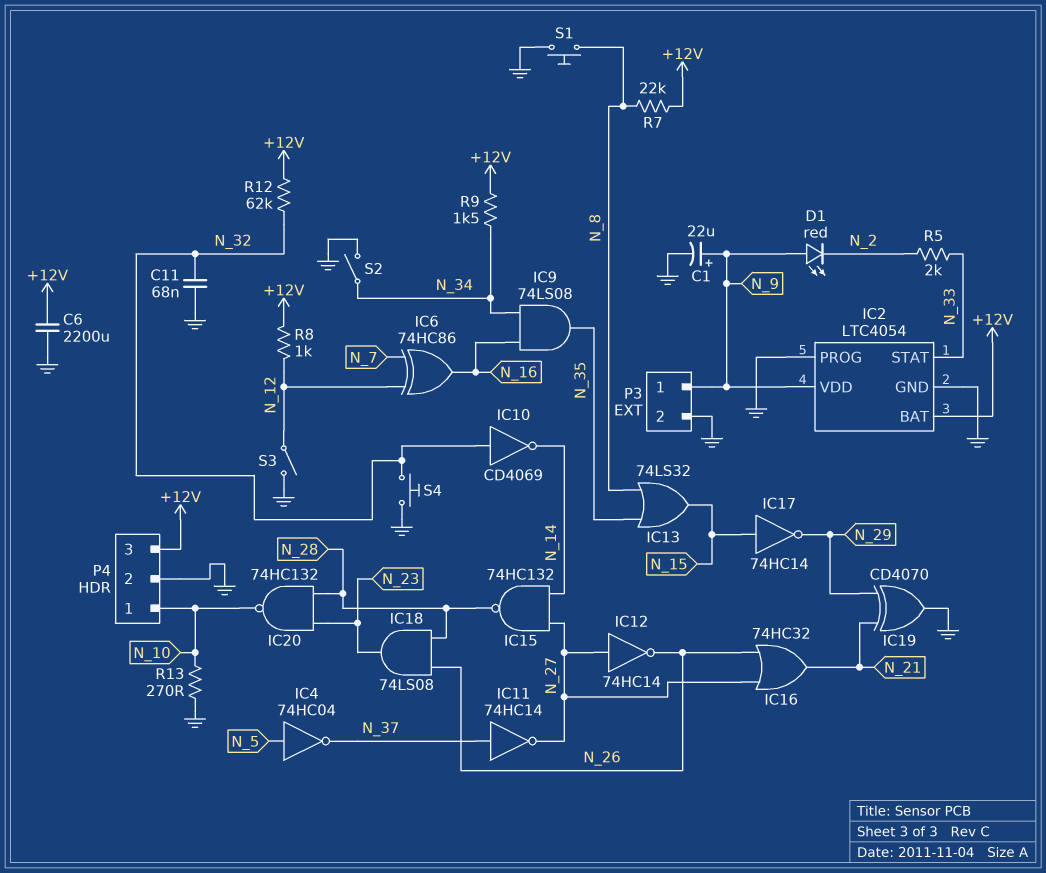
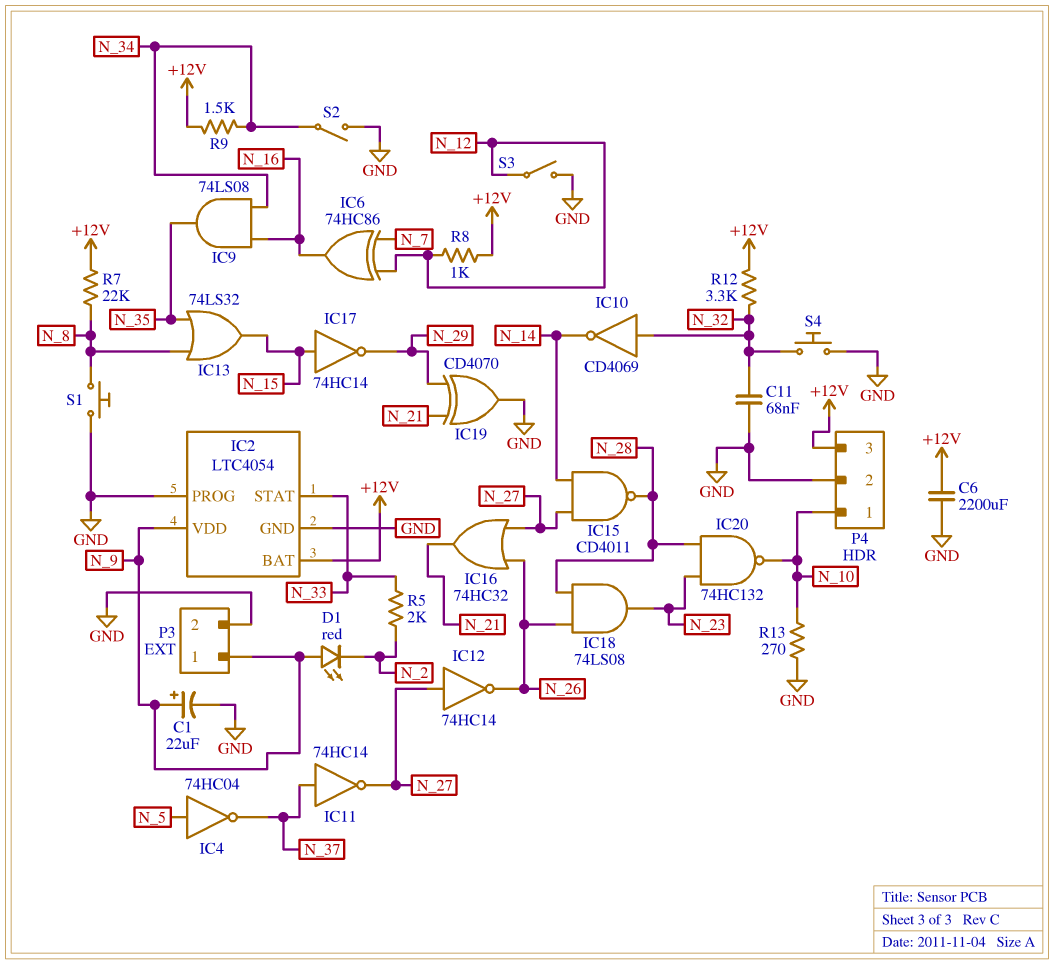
IC15: NAND 74HC132 (in N_14, in N_27, out N_28) -> NAND CD4011 (in N_14, in N_27, out N_28)
R12: 62k (+12V, N_32) -> 3.3k (+12V, N_32)

